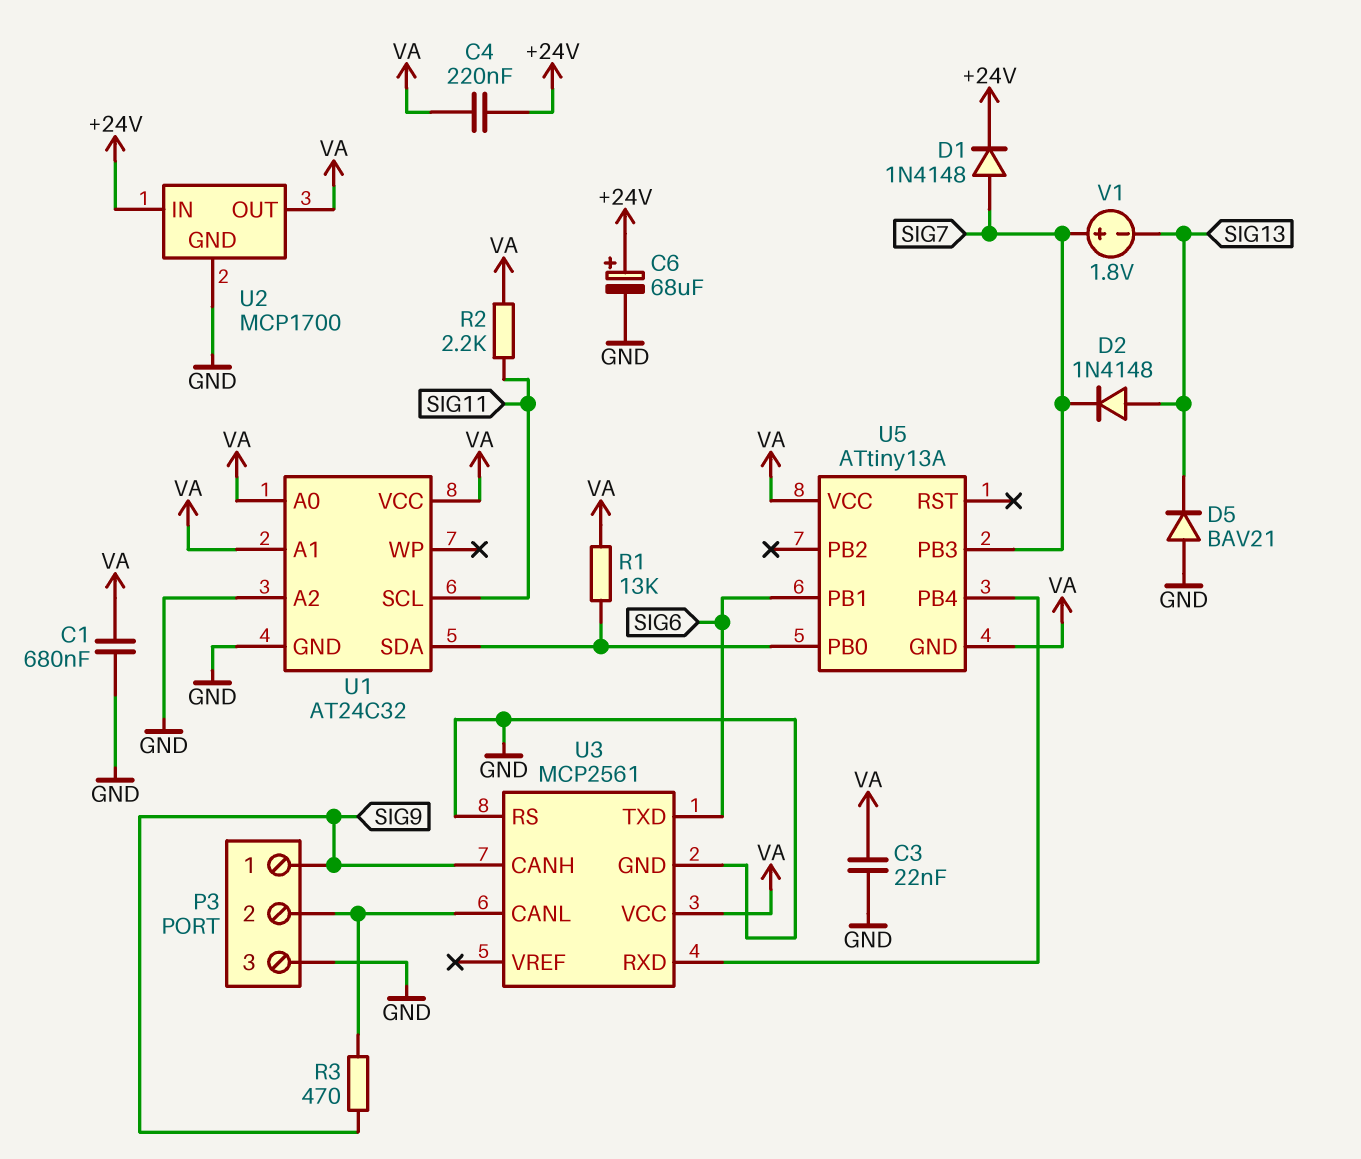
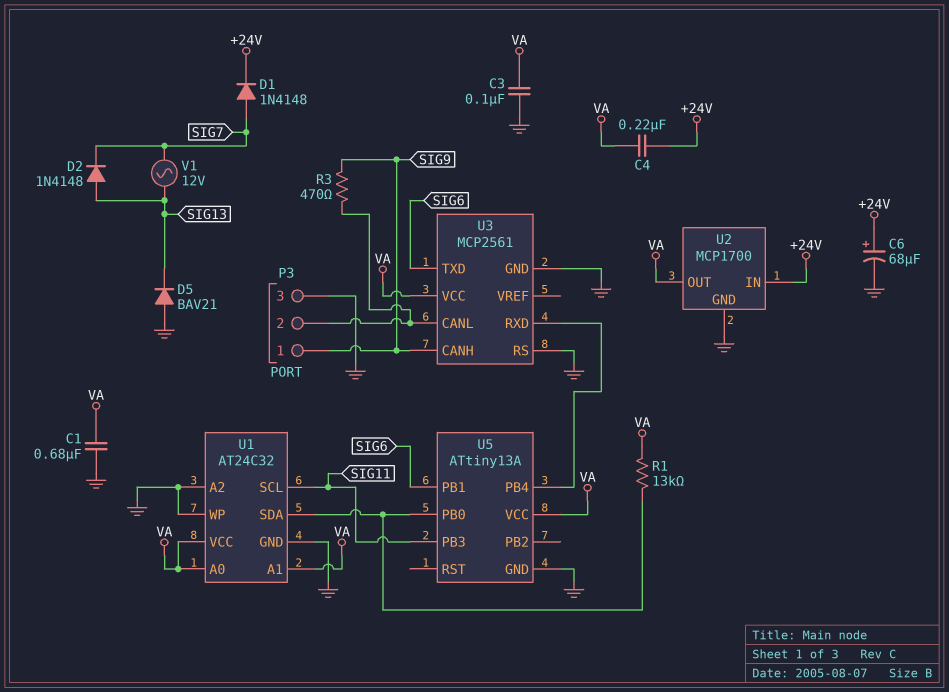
C3: 22nF (GND, VA) -> 100nF (GND, VA)
R2: 2.2k (SIG11, VA) -> none
U1 pin WP: none -> GND
U5 pin GND: VA -> GND
U5 pin PB3: SIG7 -> SIG11
V1: 1.8V (plus SIG7, minus SIG13) -> AC 12V (SIG7, SIG13)

